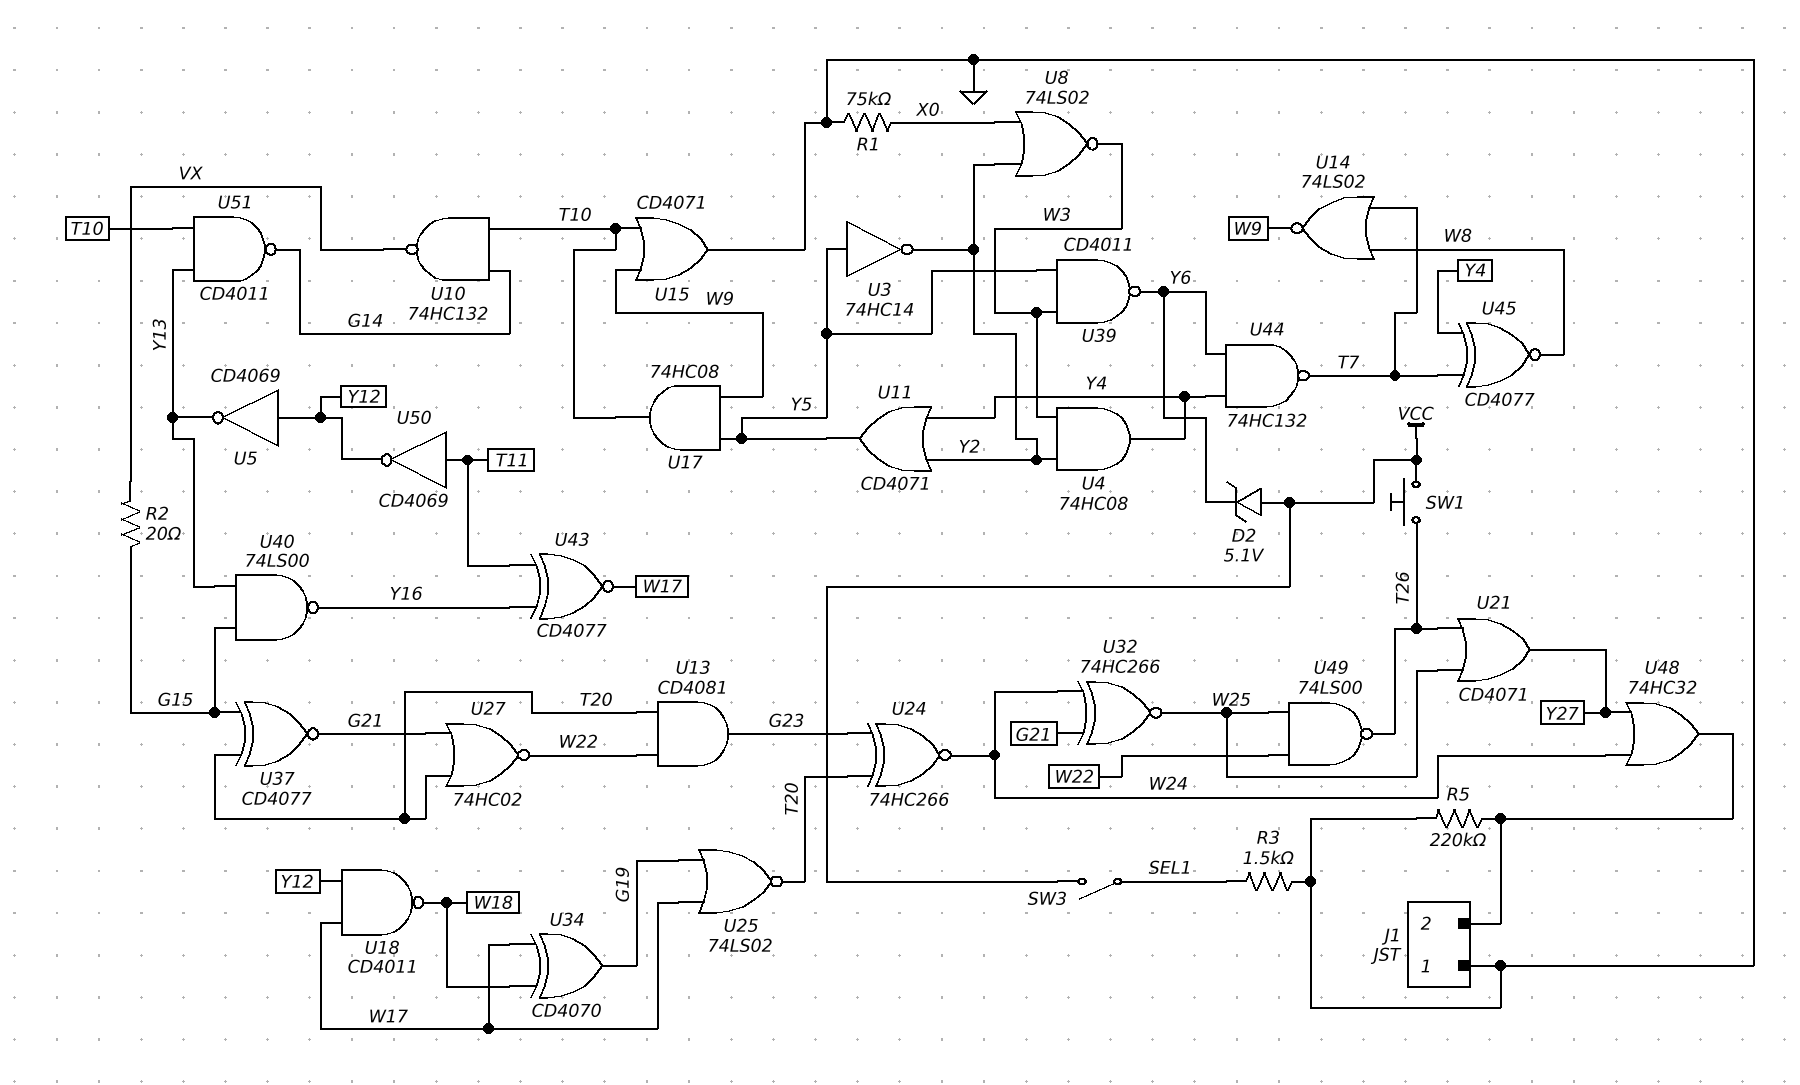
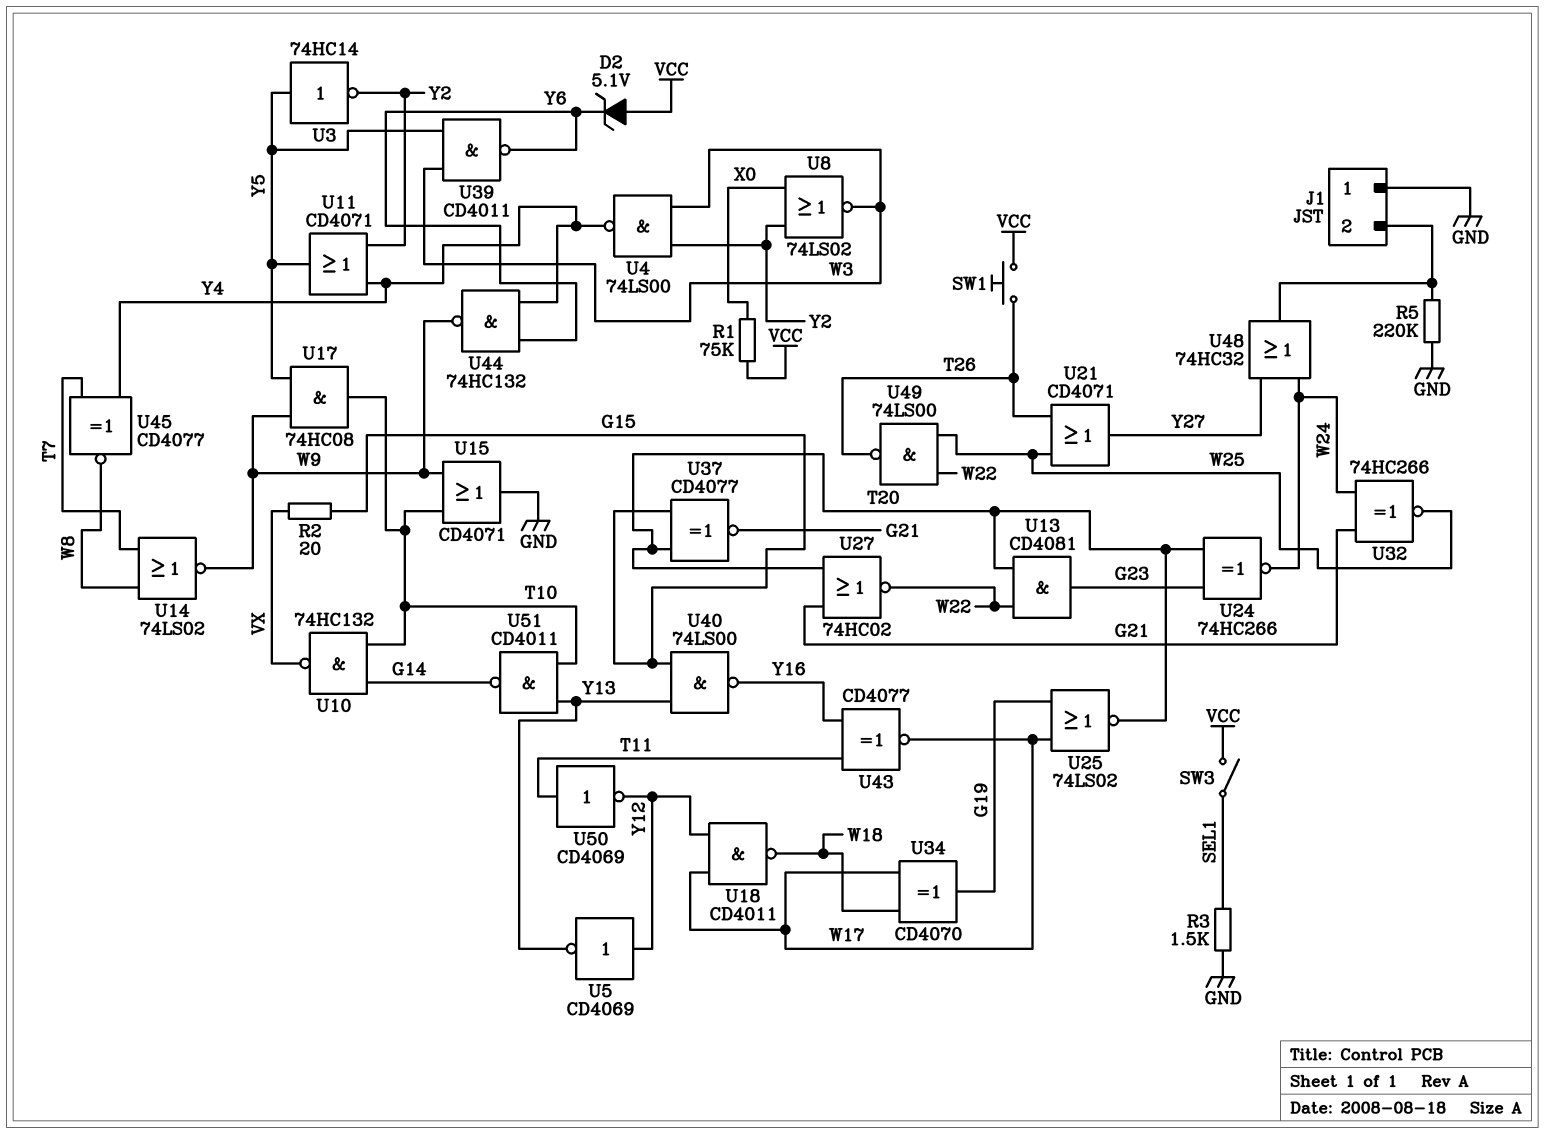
R1: 75k (GND, X0) -> 75k (VCC, X0)
U4: AND 74HC08 (in W3, in Y2, out Y4) -> NAND 74LS00 (in W3, in Y2, out Y4)
U44: NAND 74HC132 (in Y4, in Y6, out T7) -> NAND 74HC132 (in Y4, in Y6, out W9)

